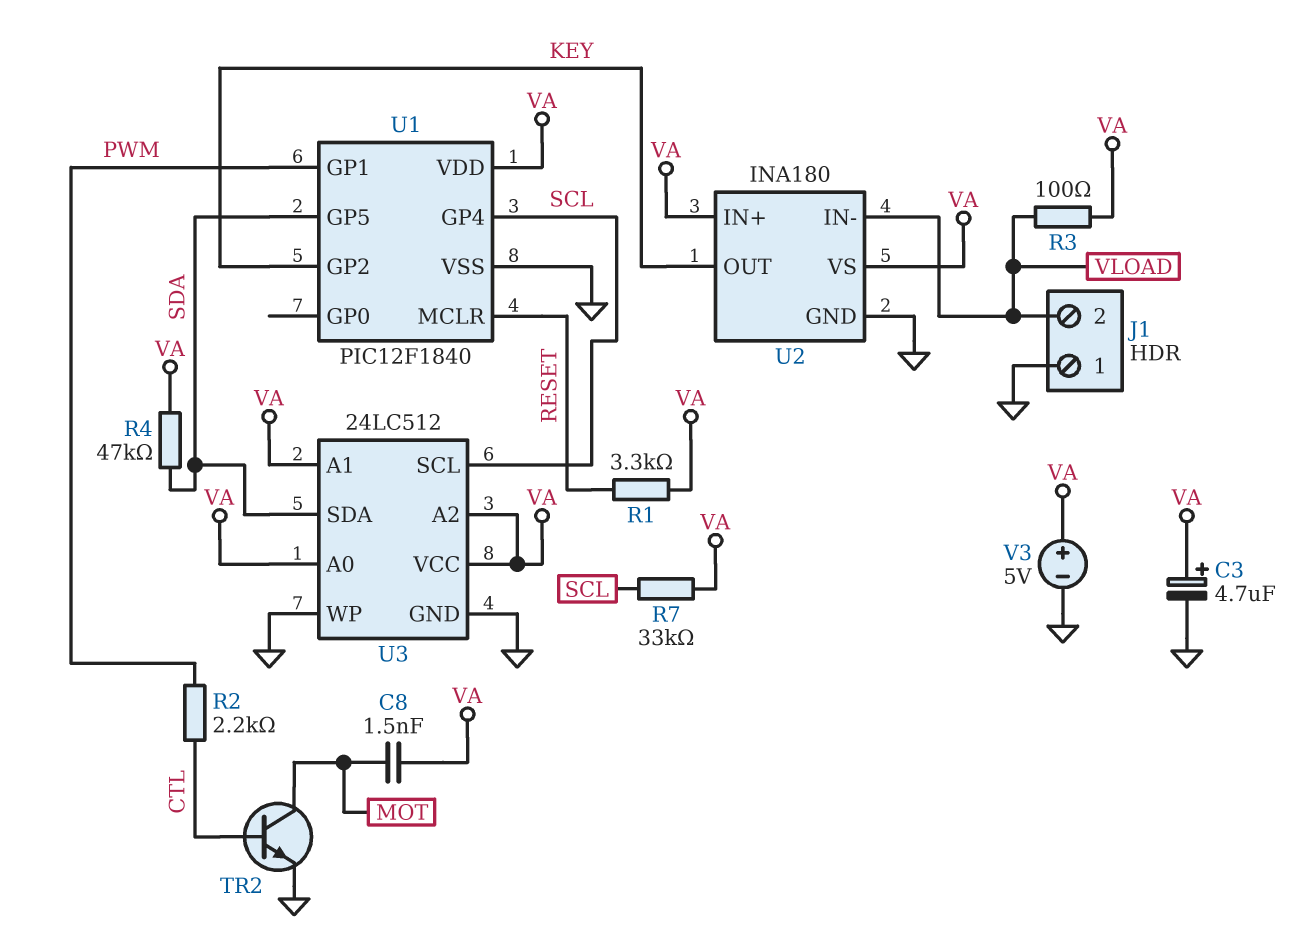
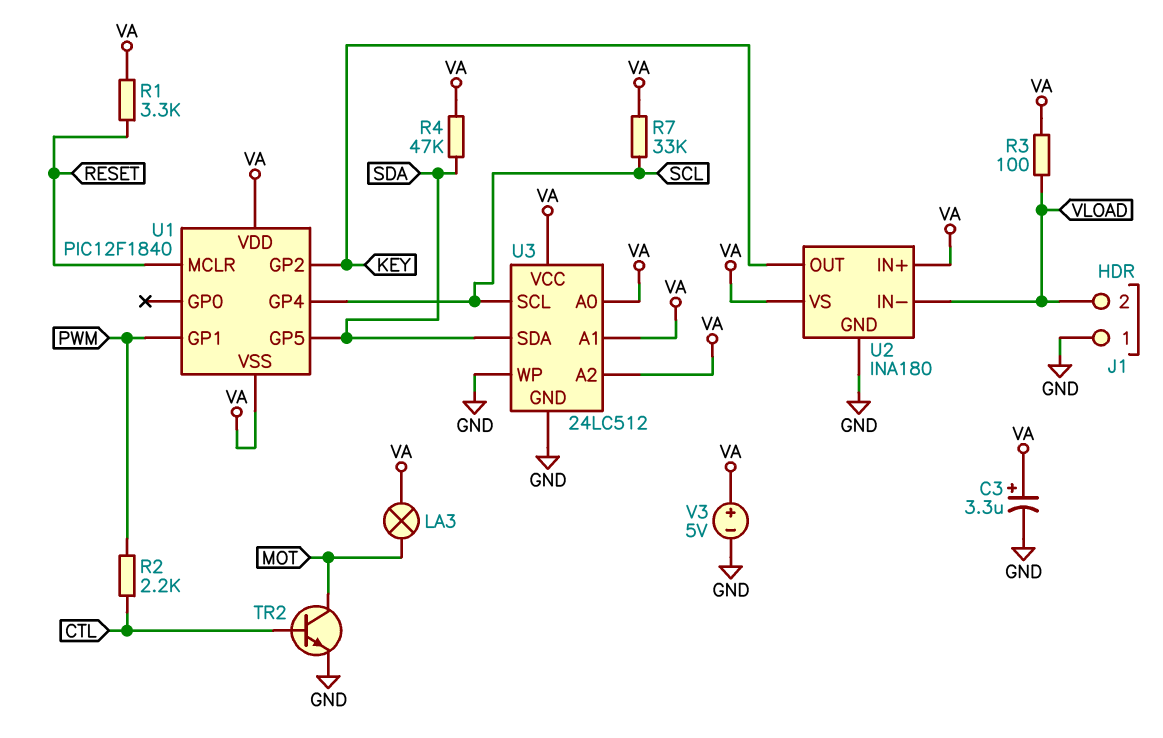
C3: 4.7uF (plus VA, minus GND) -> 3.3uF (plus VA, minus GND)
C8: 1.5nF (MOT, VA) -> none
LA3: none -> lamp (MOT, VA)
U1 pin VSS: GND -> VA

